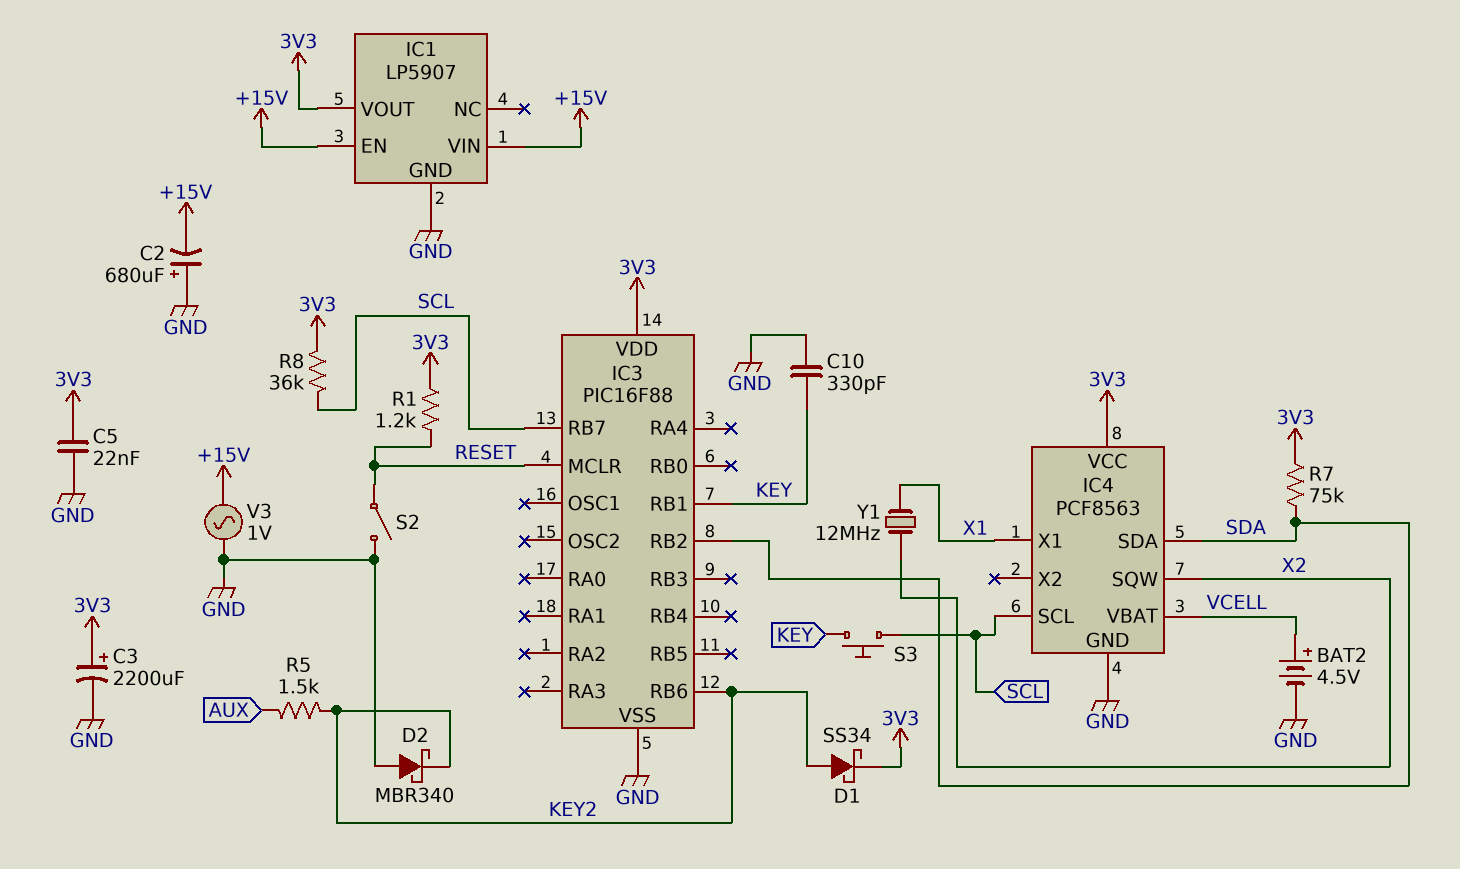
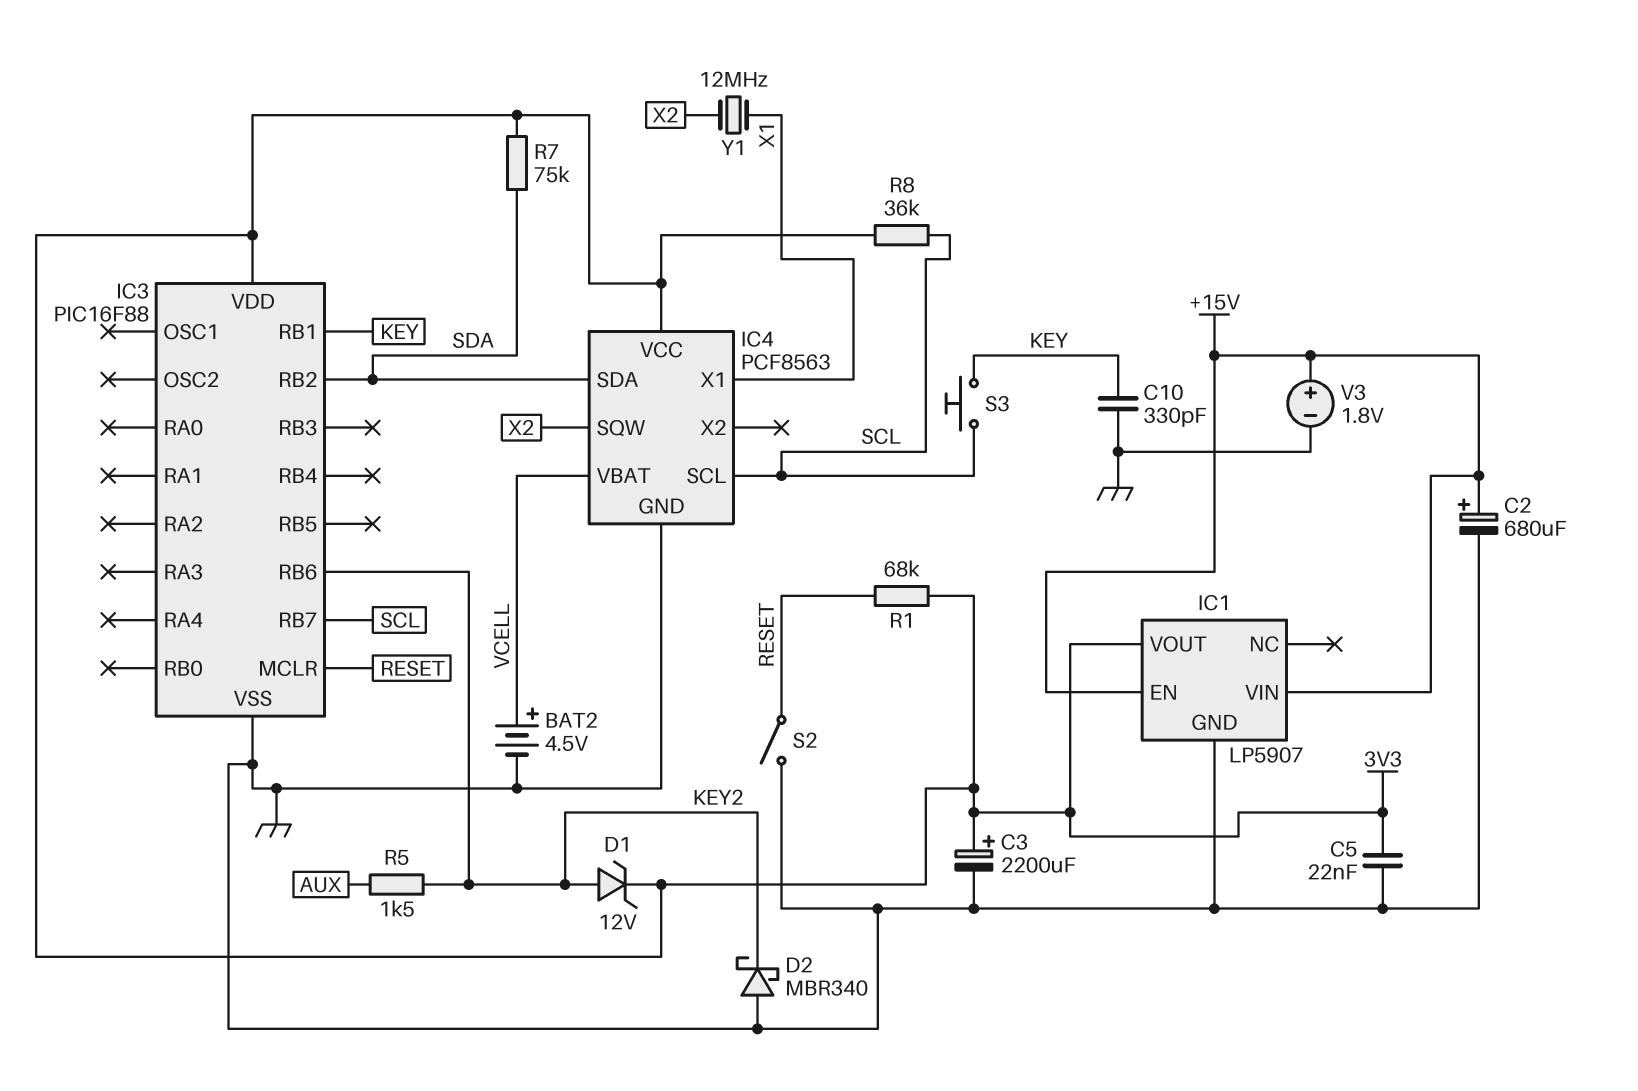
C2: 680uF (plus GND, minus +15V) -> 680uF (plus +15V, minus GND)
D1: schottky SS34 (A KEY2, K 3V3) -> zener 12V (A KEY2, K 3V3)
R1: 1.2k (3V3, RESET) -> 68k (3V3, RESET)
V3: AC 1V (+15V, GND) -> 1.8V (plus +15V, minus GND)

